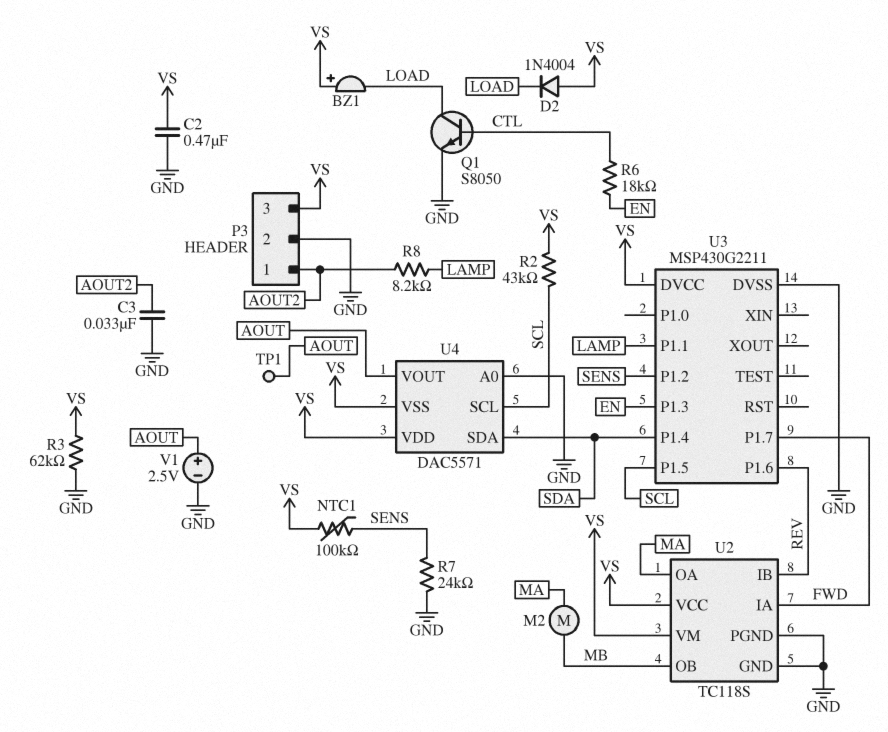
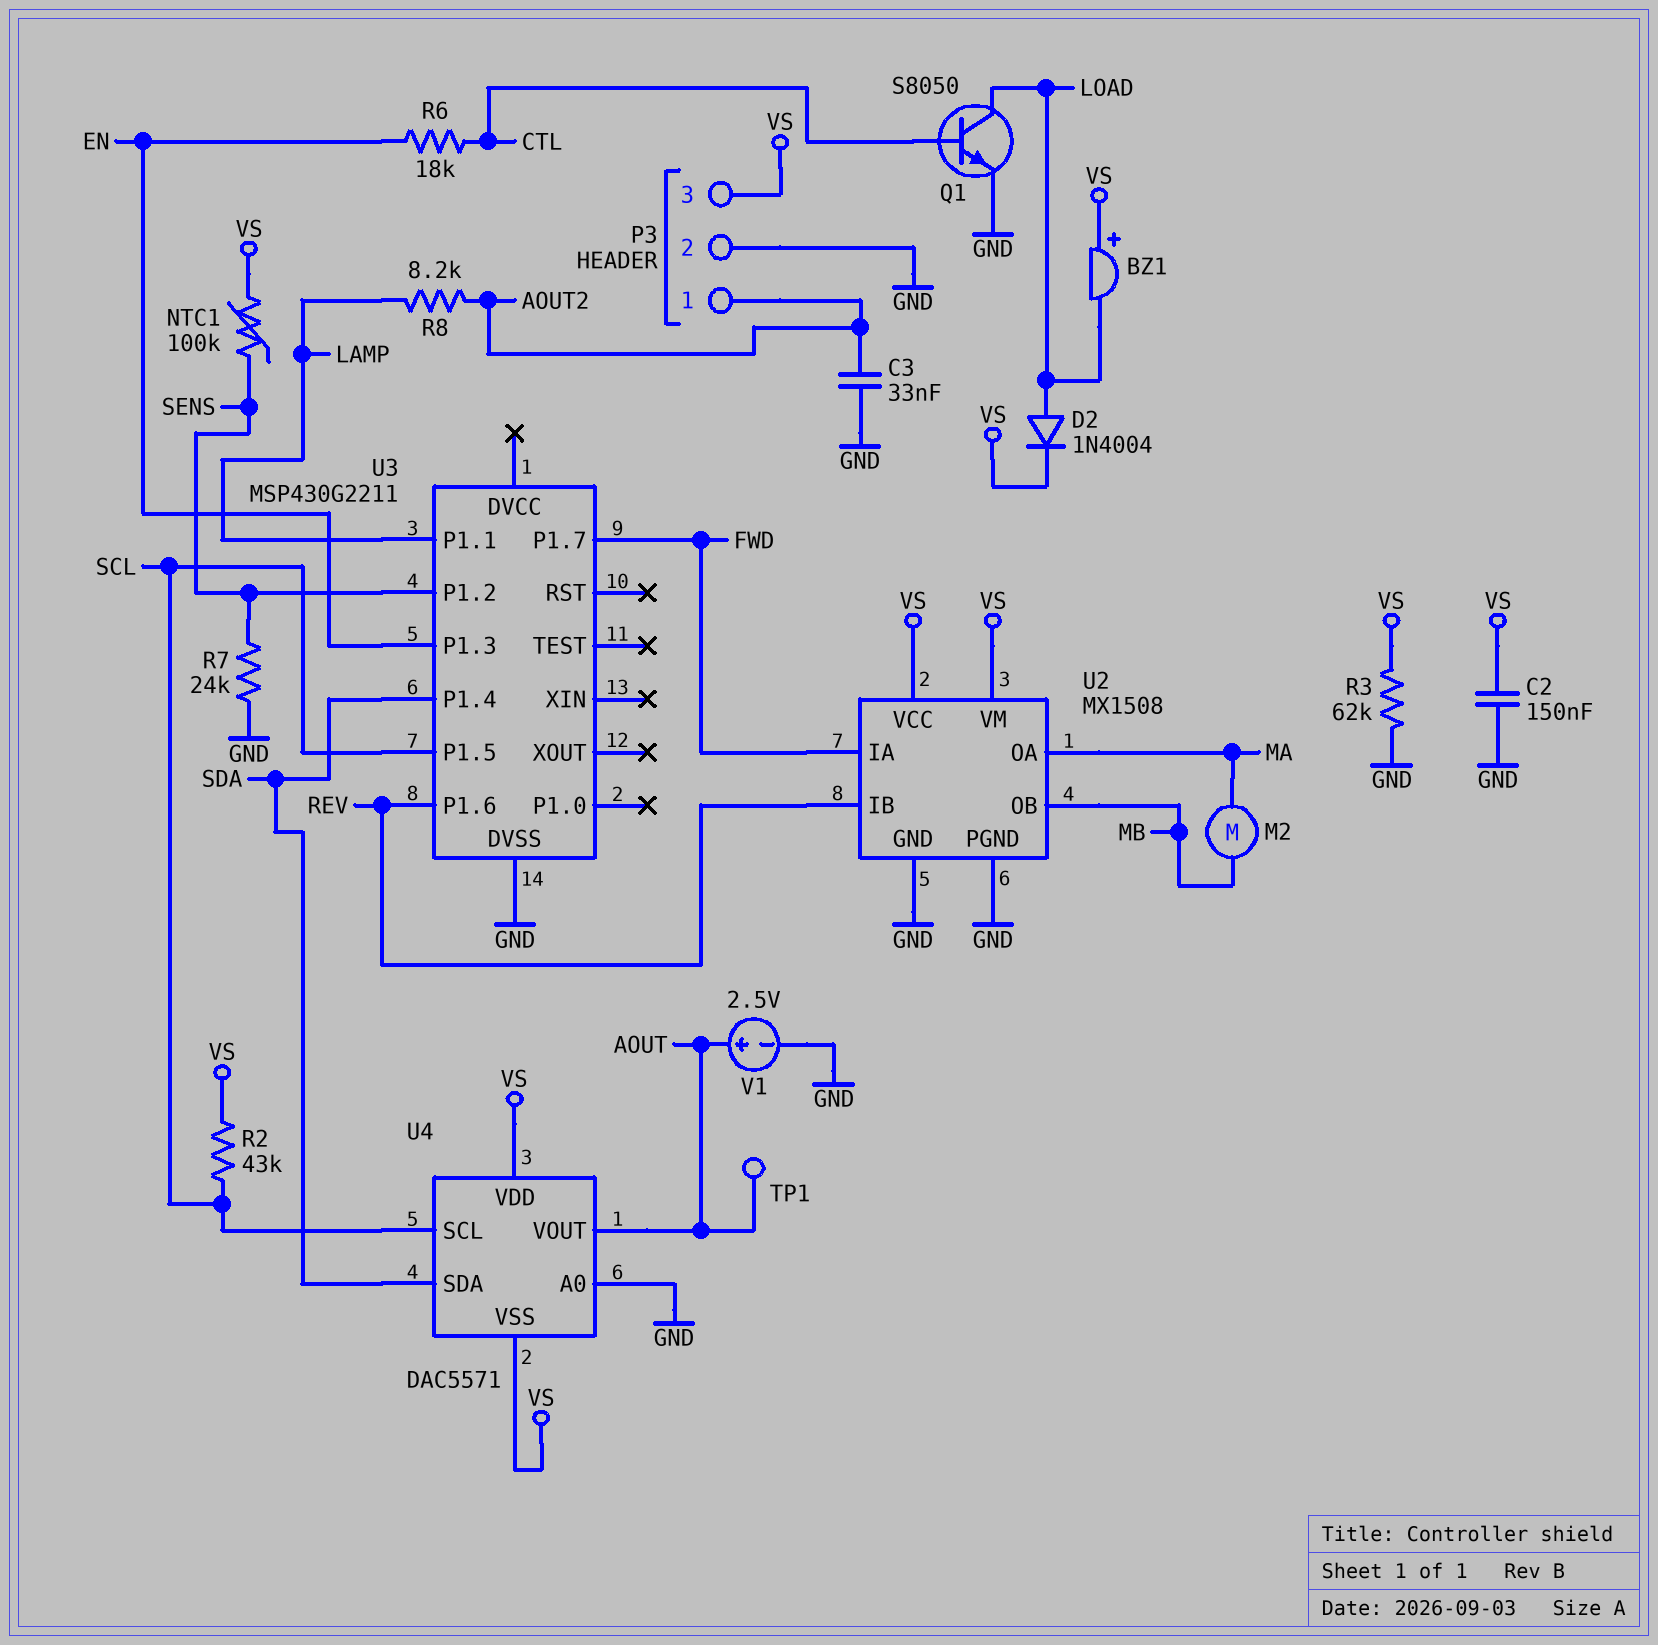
C2: 470nF (GND, VS) -> 150nF (GND, VS)
D2: diode 1N4004 (A VS, K LOAD) -> diode 1N4004 (A LOAD, K VS)
U2: TC118S -> MX1508
U3 pin DVCC: VS -> none

